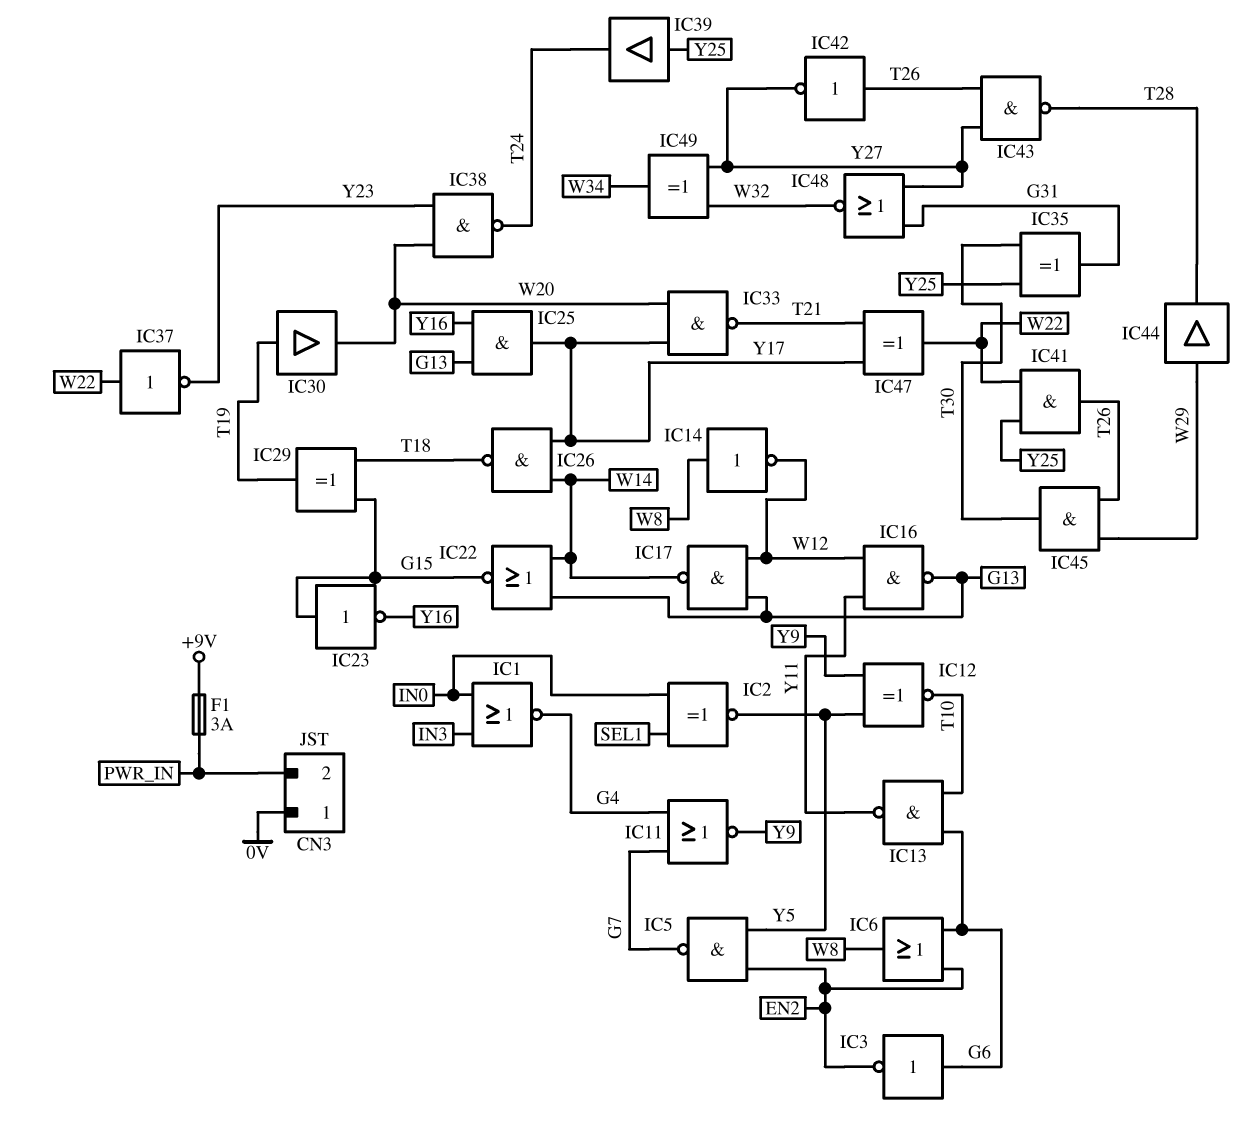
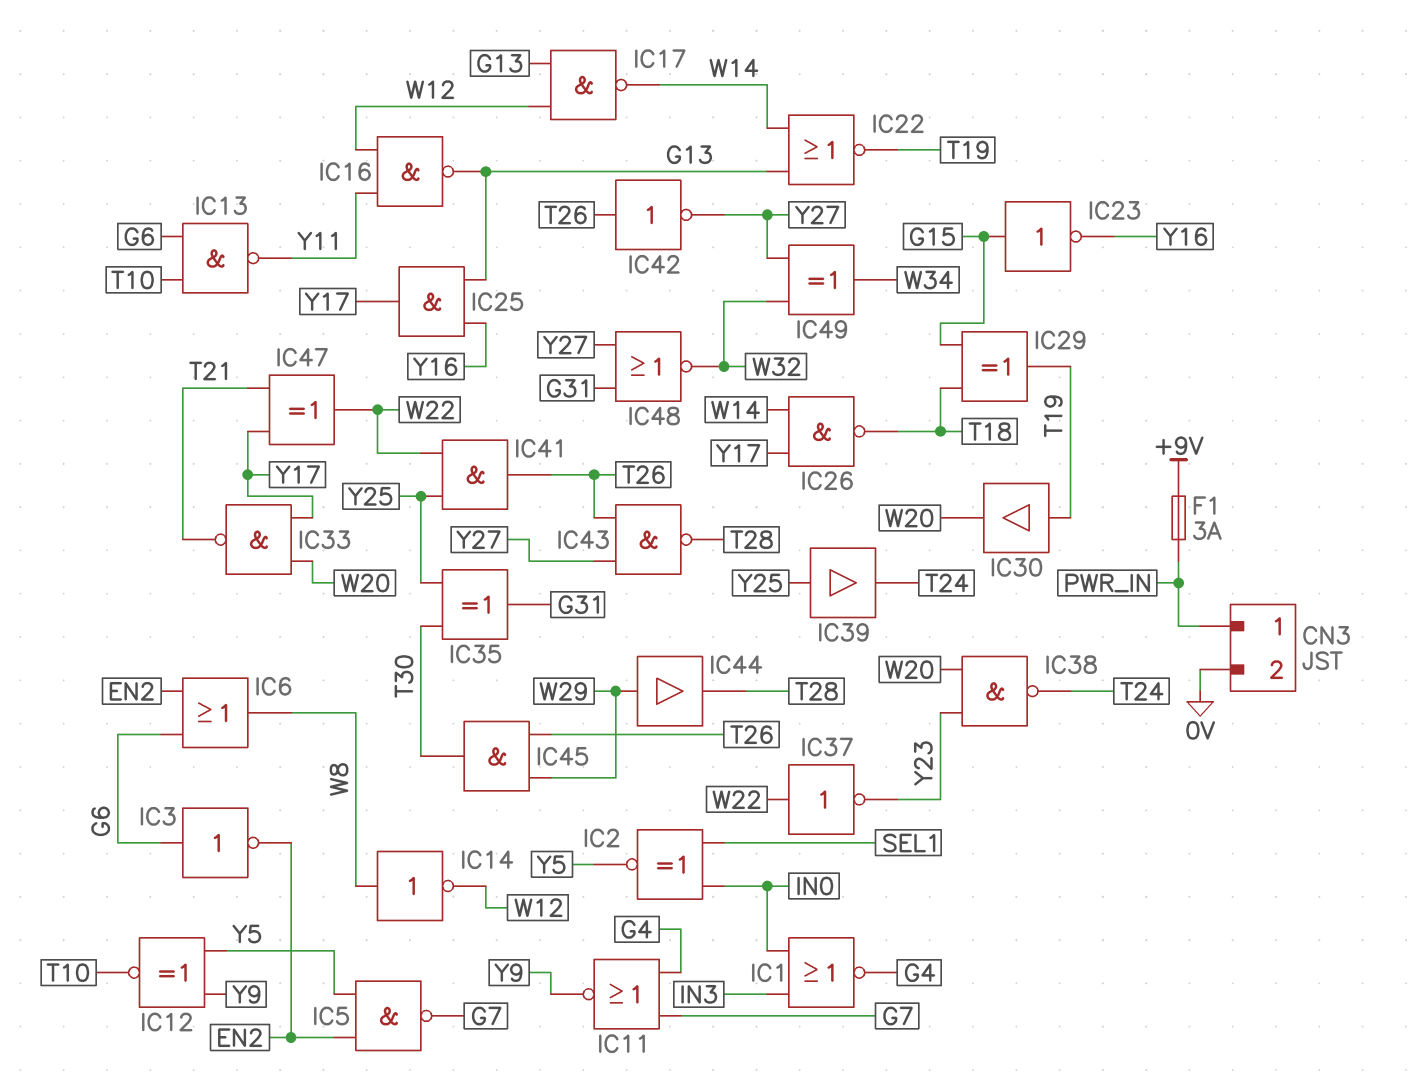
CN3 pin 1: 0V -> PWR_IN
CN3 pin 2: PWR_IN -> 0V
IC22: NOR (in G13, in W14, out G15) -> NOR (in G13, in W14, out T19)

